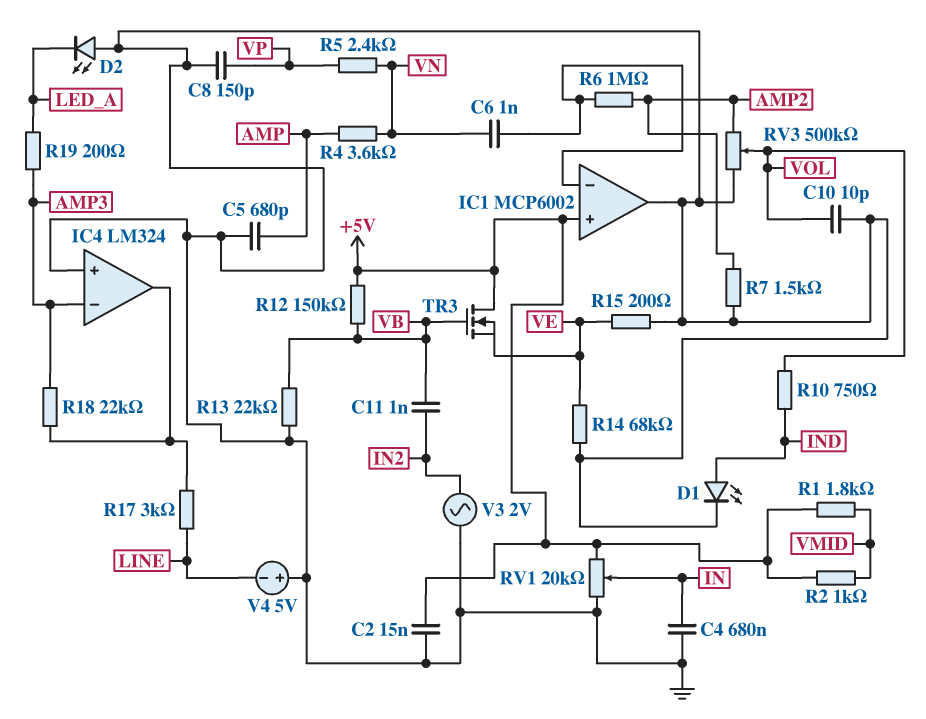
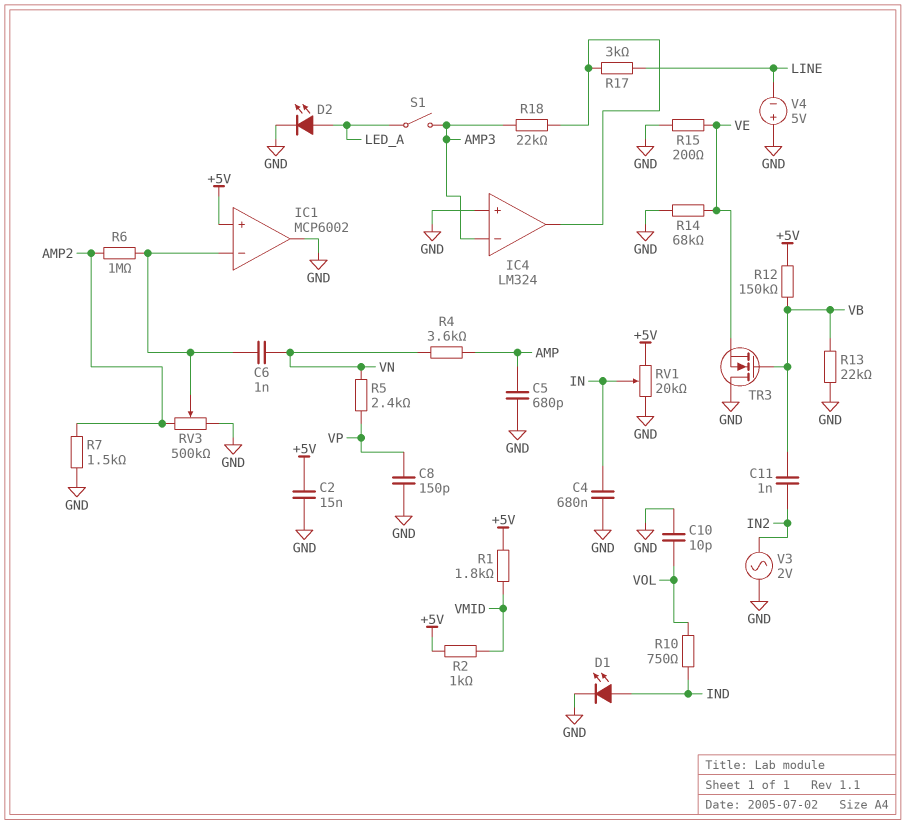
D2: LED (A GND, K LED_A) -> LED (A LED_A, K GND)
R19: 200 (AMP3, LED_A) -> none
RV3: 500k (AMP2, GND, wiper VOL) -> 500k (AMP2, GND, wiper IC1/in-)
S1: none -> switch (AMP3, LED_A)
TR3: NMOS (G VB, D +5V, S VE) -> NMOS (G VB, D GND, S VE)

